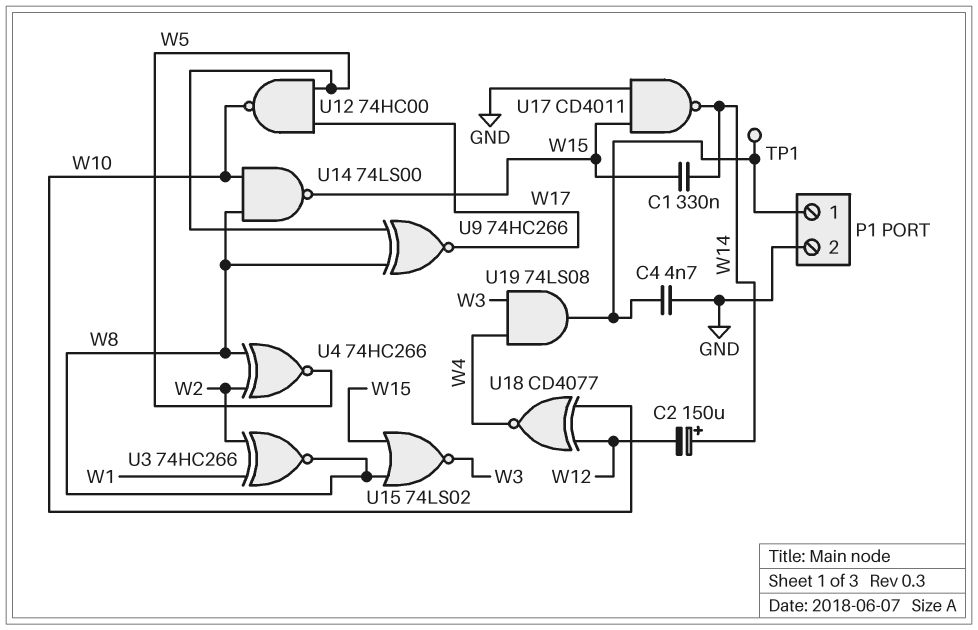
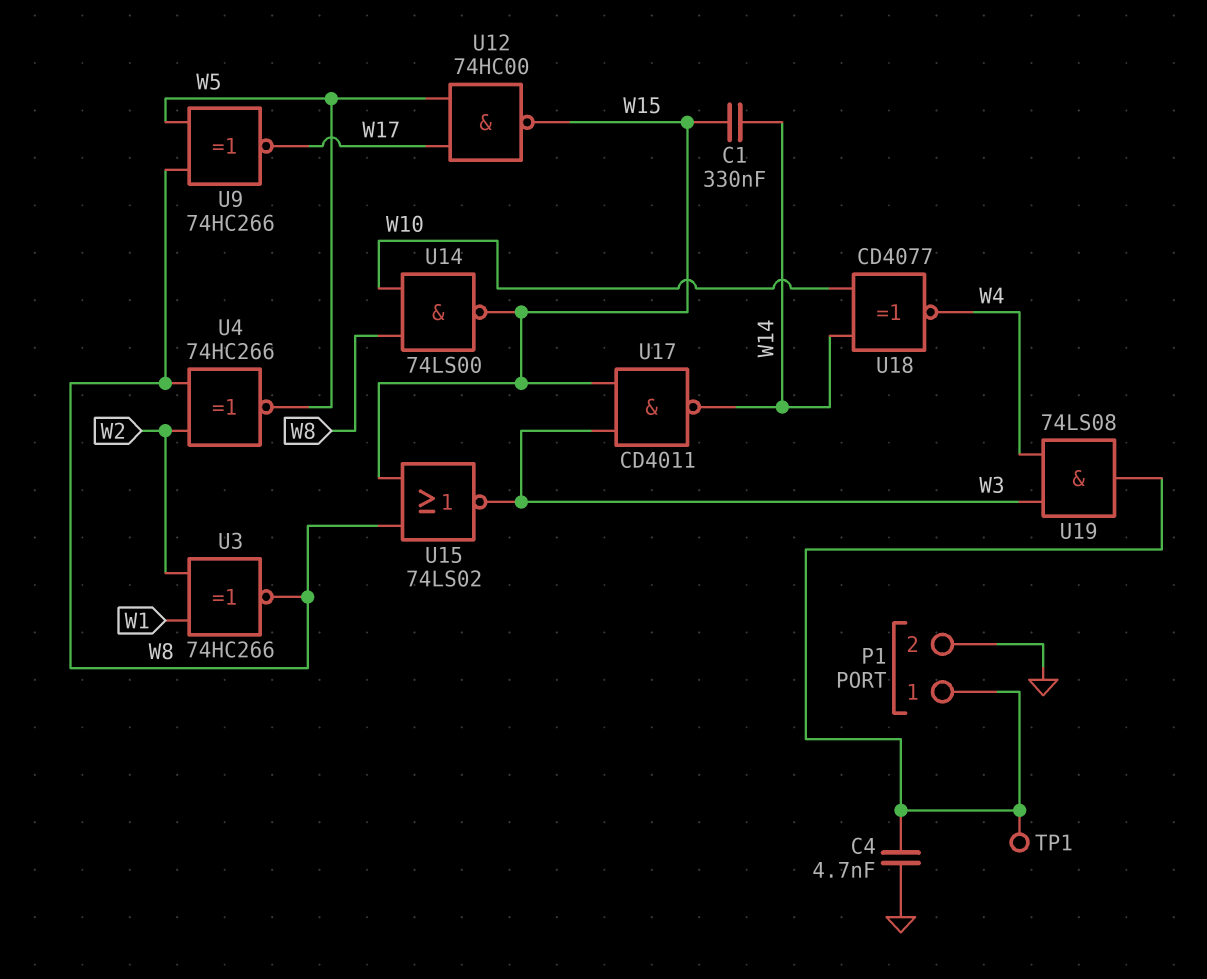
C2: 150uF (plus W14, minus W12) -> none
U12: NAND 74HC00 (in W5, in W17, out W10) -> NAND 74HC00 (in W5, in W17, out W15)
U17: NAND CD4011 (in GND, in W15, out W14) -> NAND CD4011 (in W3, in W15, out W14)
U18: XNOR CD4077 (in W10, in W12, out W4) -> XNOR CD4077 (in W10, in W14, out W4)

